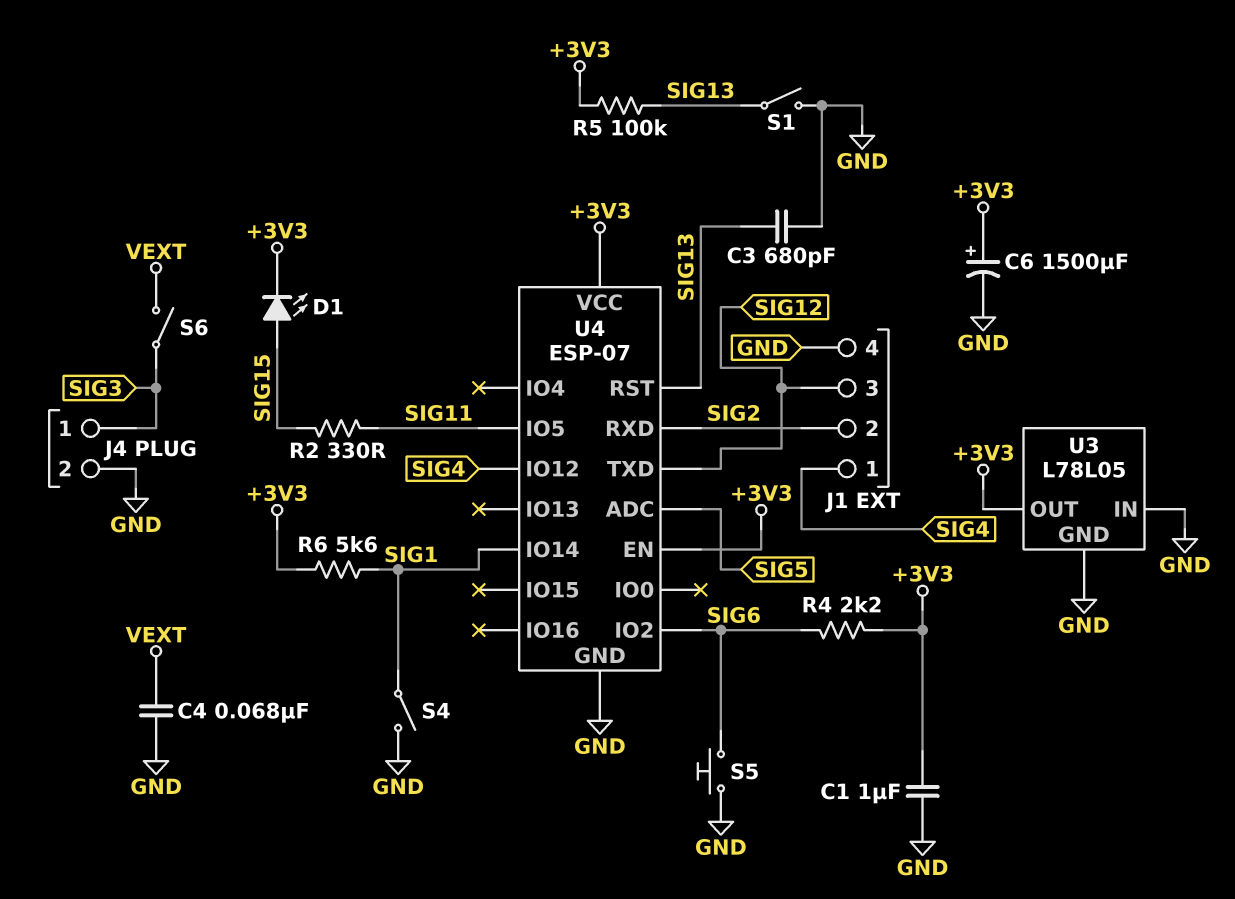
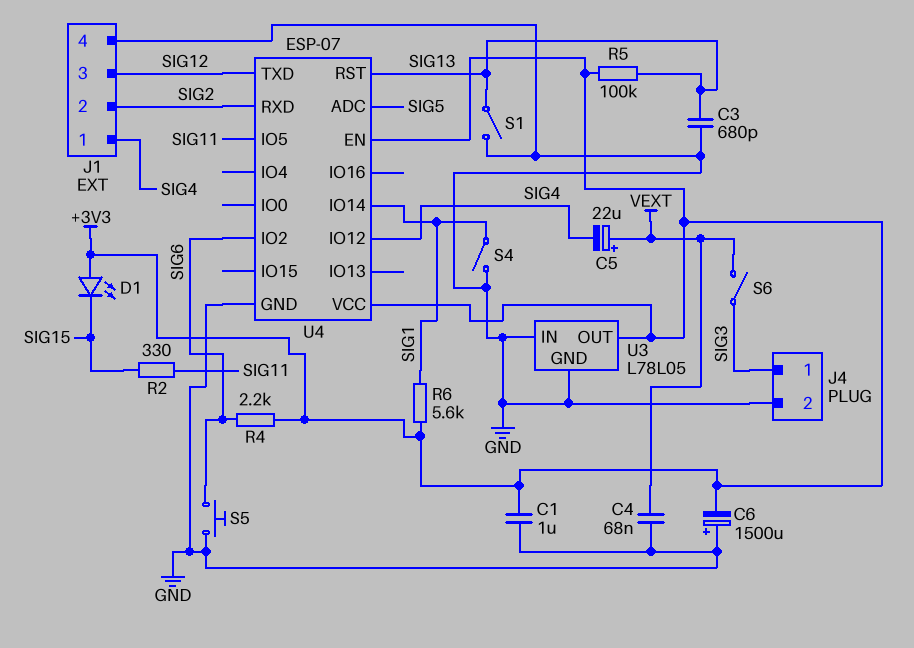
C5: none -> 22uF (plus VEXT, minus SIG4)
C6: 1500uF (plus +3V3, minus GND) -> 1500uF (plus GND, minus +3V3)
D1: LED (A SIG15, K +3V3) -> LED (A +3V3, K SIG15)

